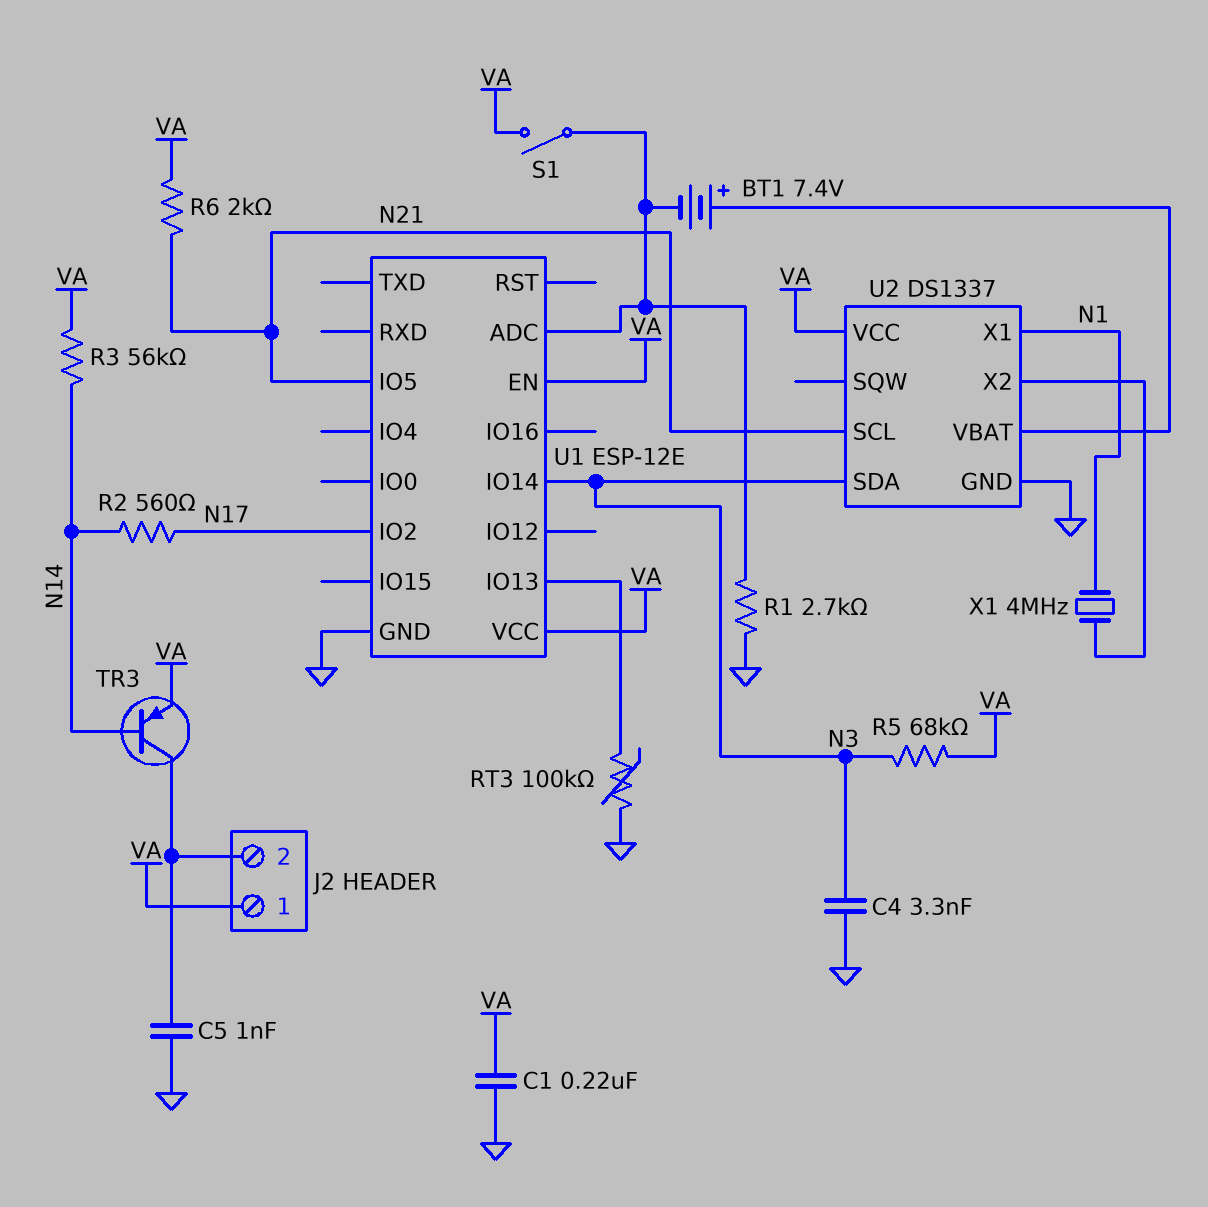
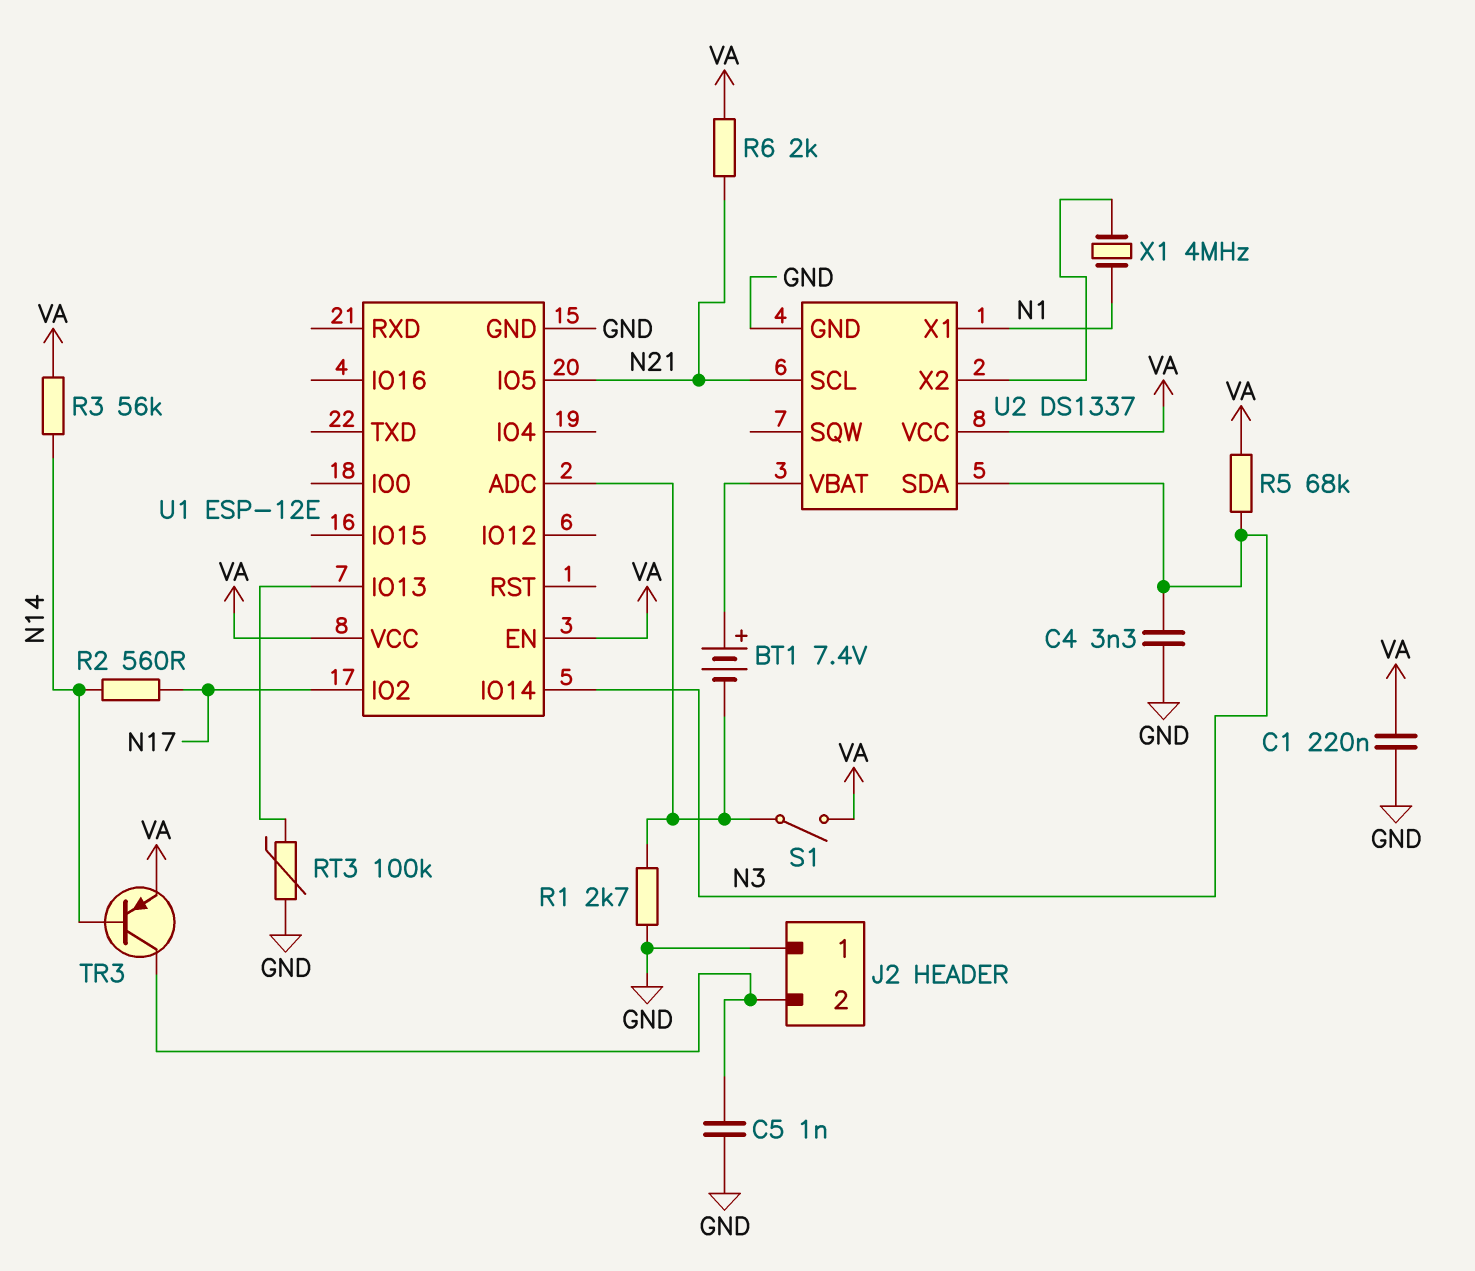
J2 pin 1: VA -> GND

